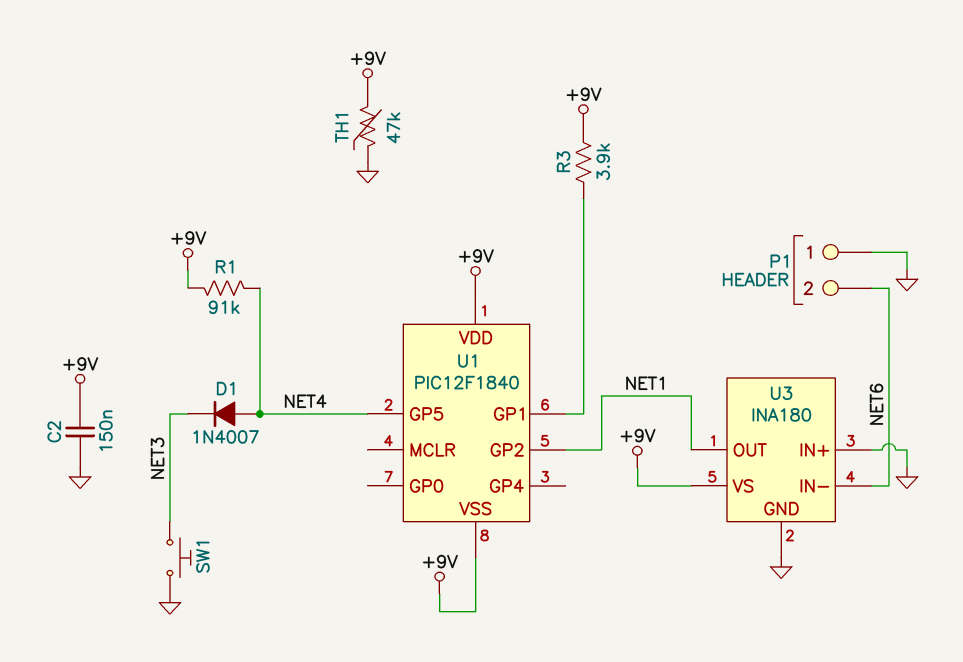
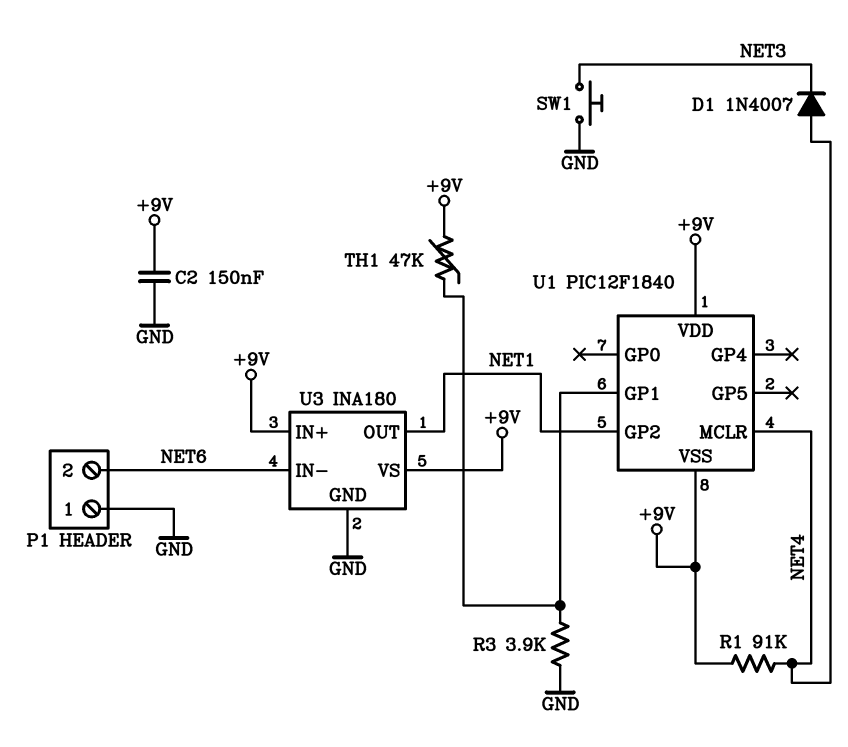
R3: 3.9k (+9V, U1/GP1) -> 3.9k (GND, U1/GP1)
TH1: 47k (+9V, GND) -> 47k (+9V, U1/GP1)
U1 pin GP5: NET4 -> none
U1 pin MCLR: none -> NET4
U3 pin IN+: GND -> +9V

